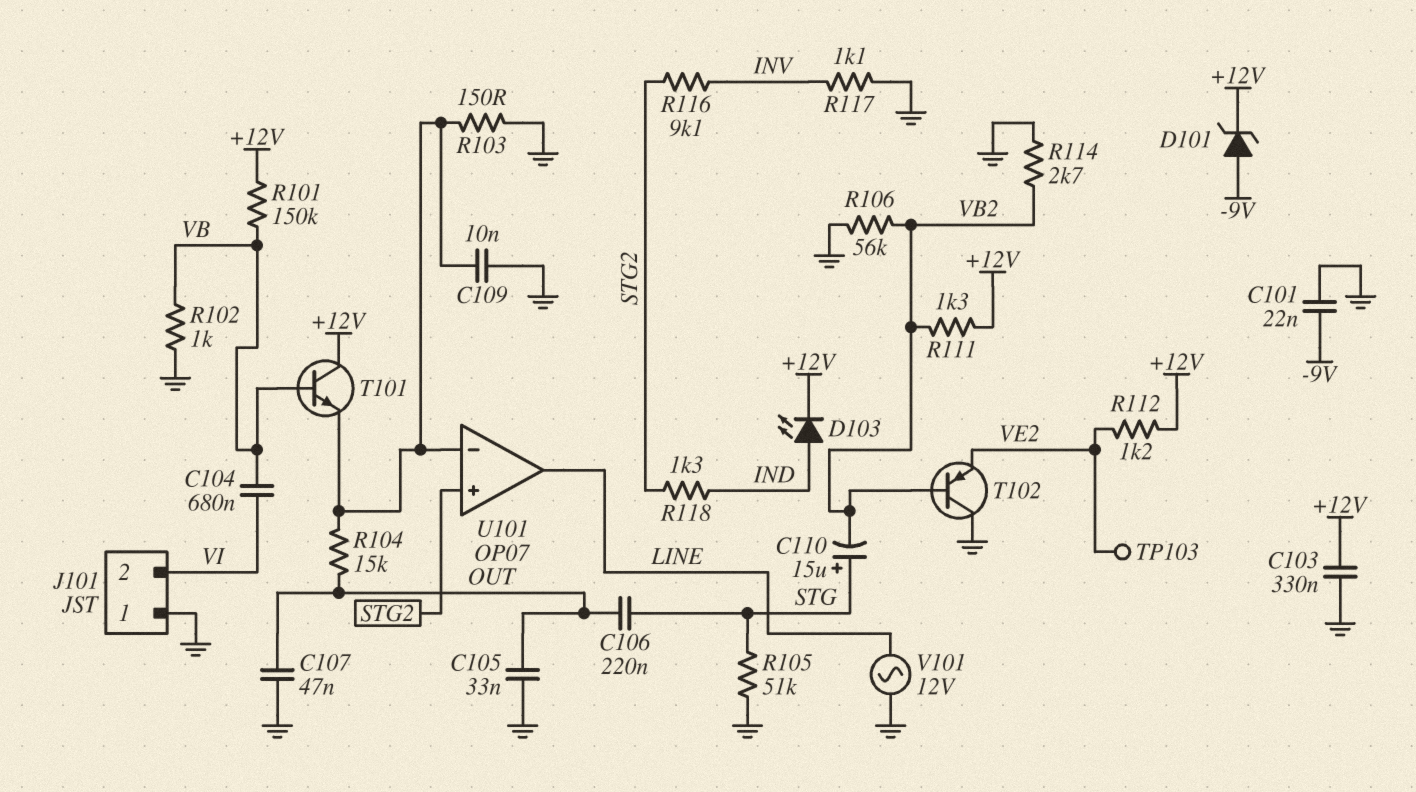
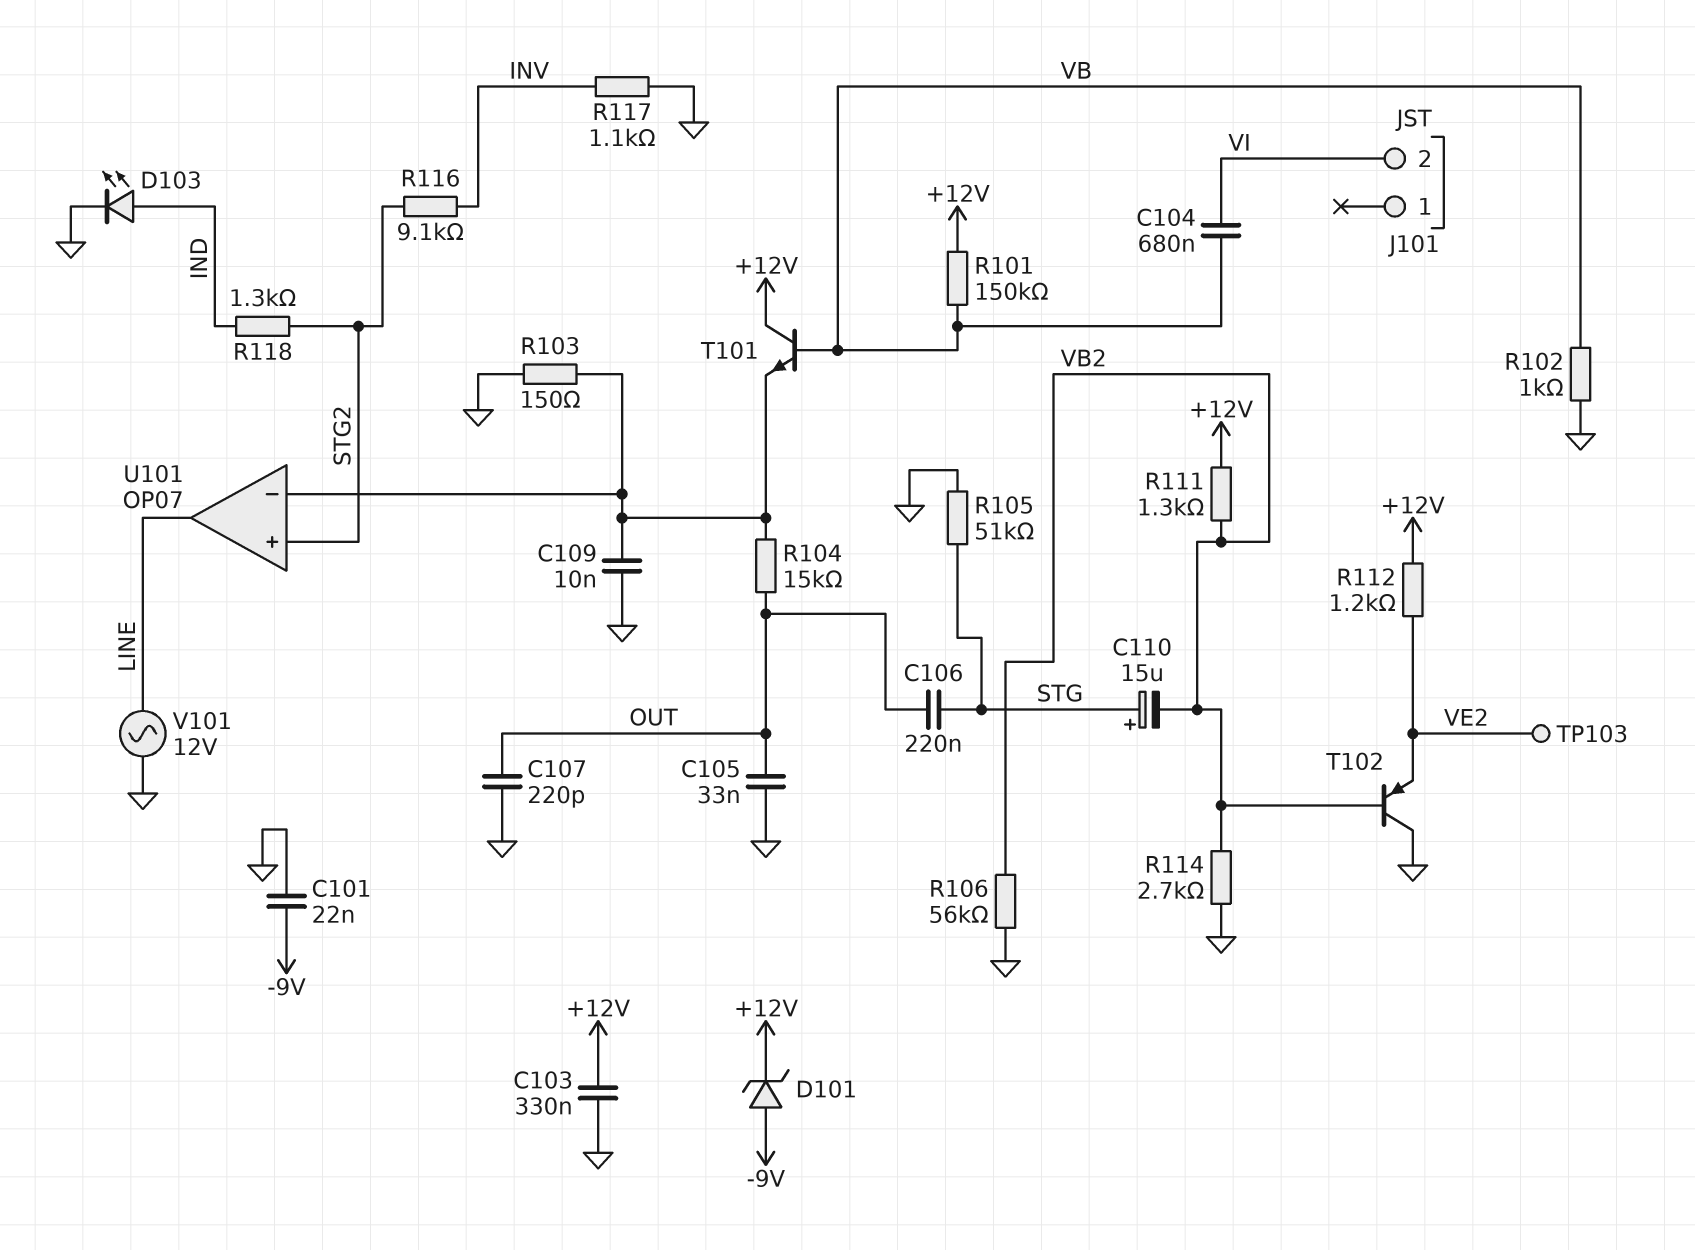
C107: 47nF (GND, OUT) -> 220pF (GND, OUT)
D103: LED (A IND, K +12V) -> LED (A IND, K GND)
J101 pin 1: GND -> none

